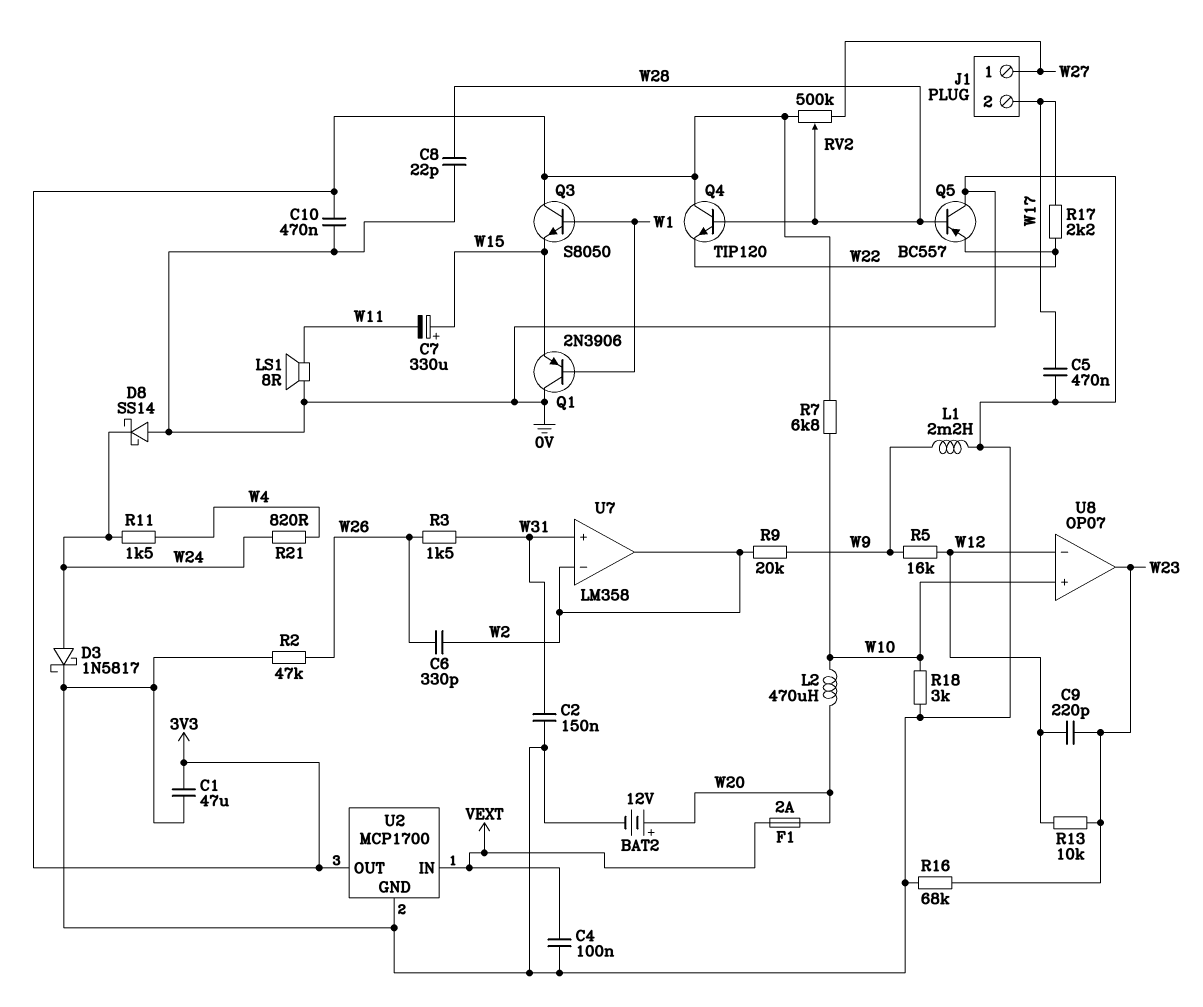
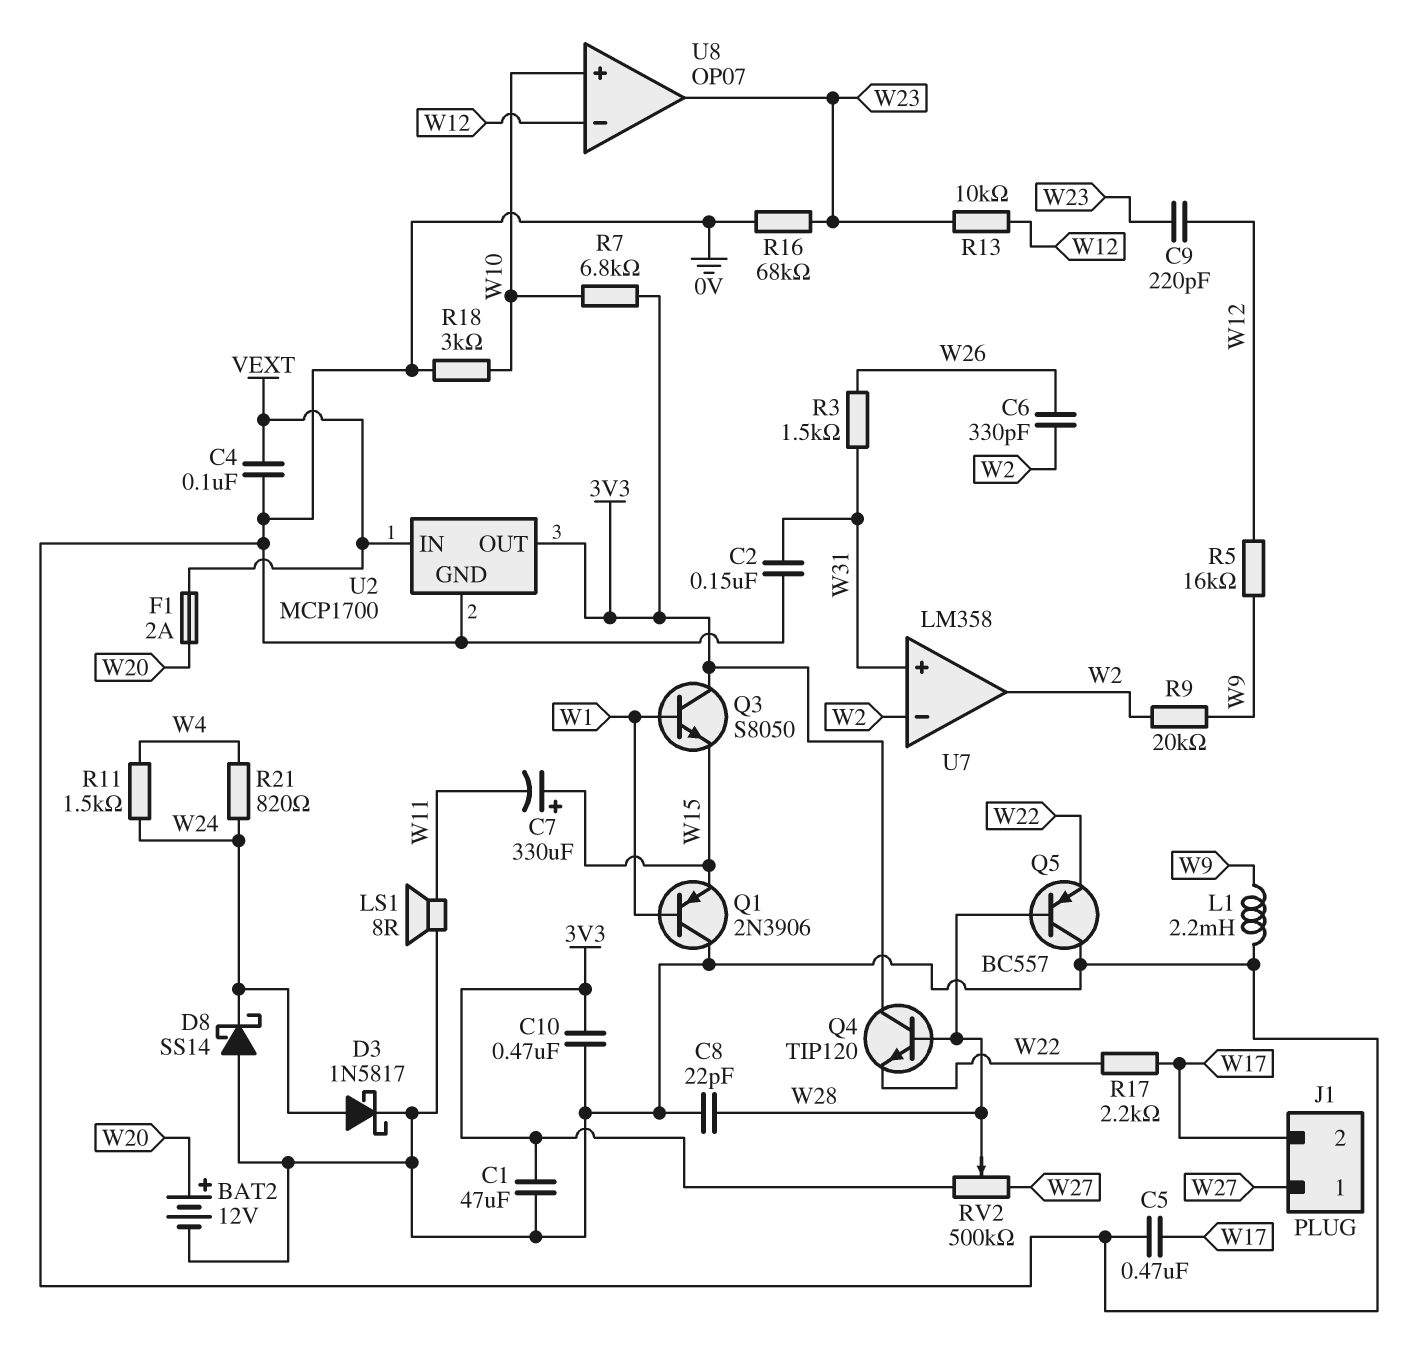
L2: 470uH (W10, W20) -> none
R2: 47k (0V, W26) -> none

